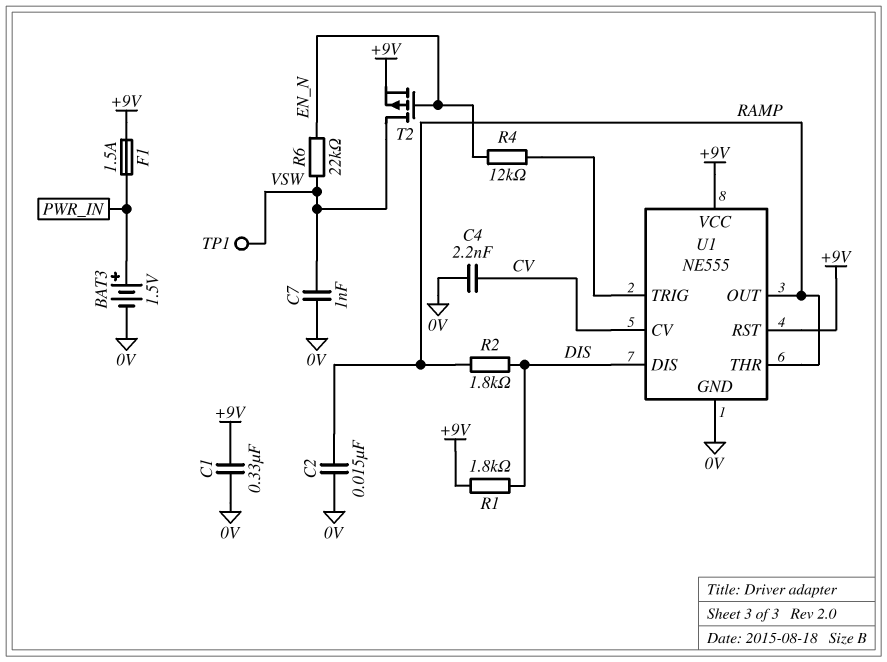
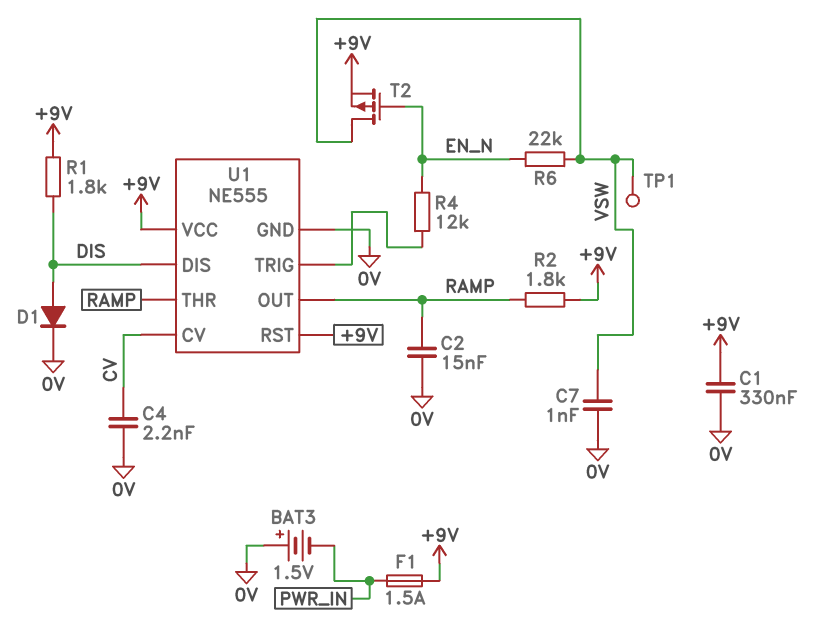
BAT3: 1.5V (plus PWR_IN, minus 0V) -> 1.5V (plus 0V, minus PWR_IN)
D1: none -> diode (A DIS, K 0V)
R2: 1.8k (DIS, RAMP) -> 1.8k (+9V, RAMP)

